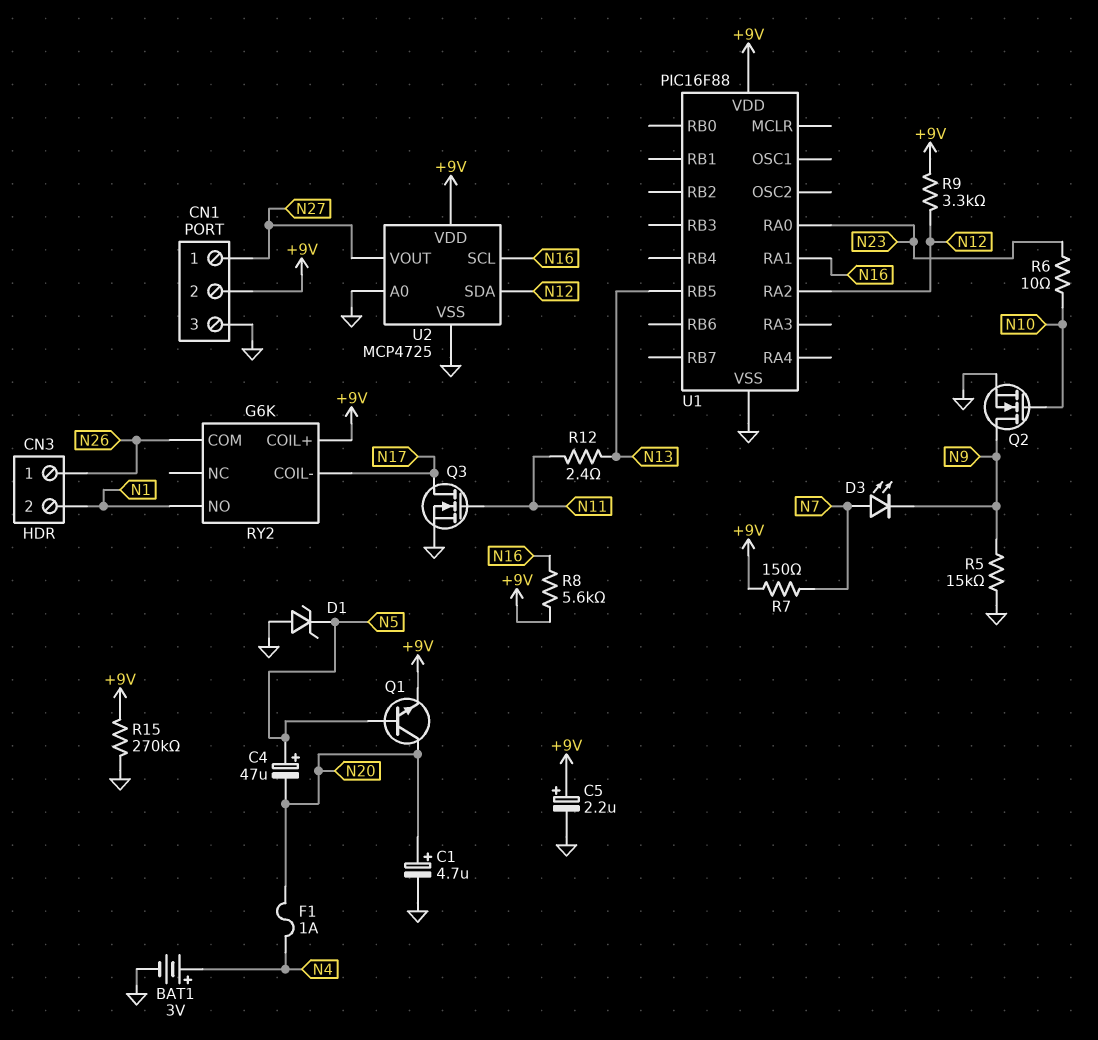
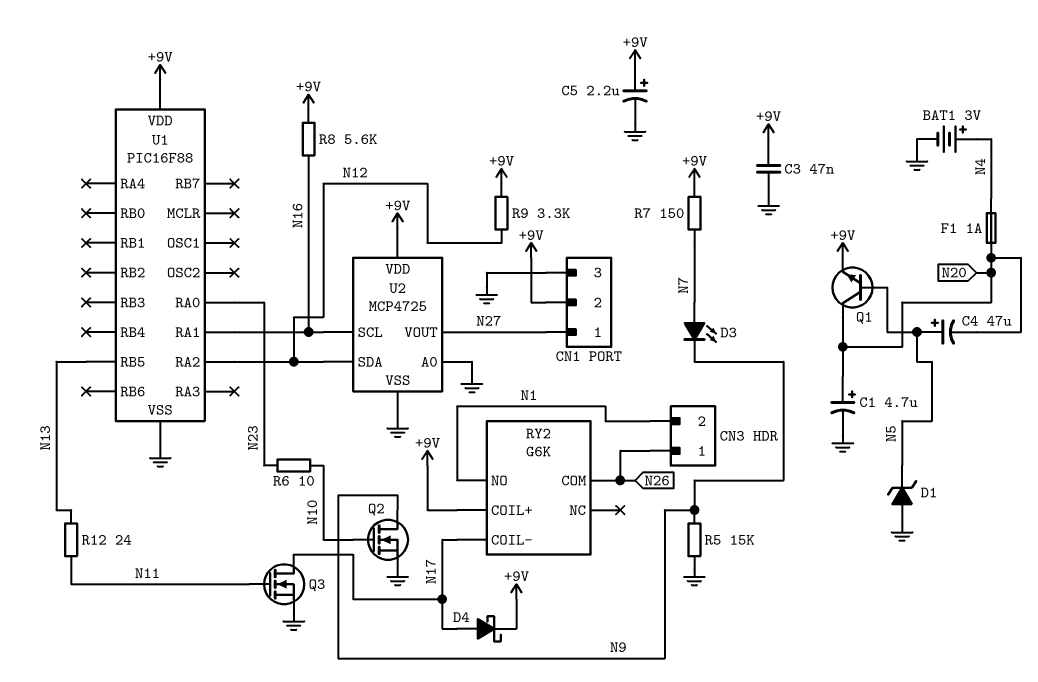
C3: none -> 47nF (+9V, GND)
D4: none -> schottky (A N17, K +9V)
R12: 2.4 (N11, N13) -> 24 (N11, N13)
R15: 270k (+9V, GND) -> none

